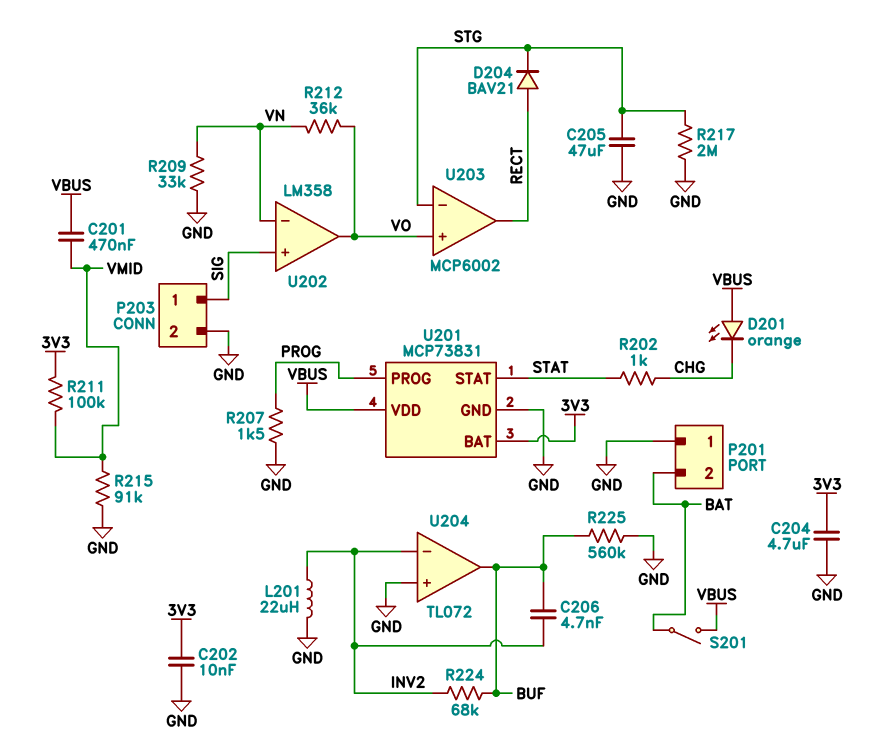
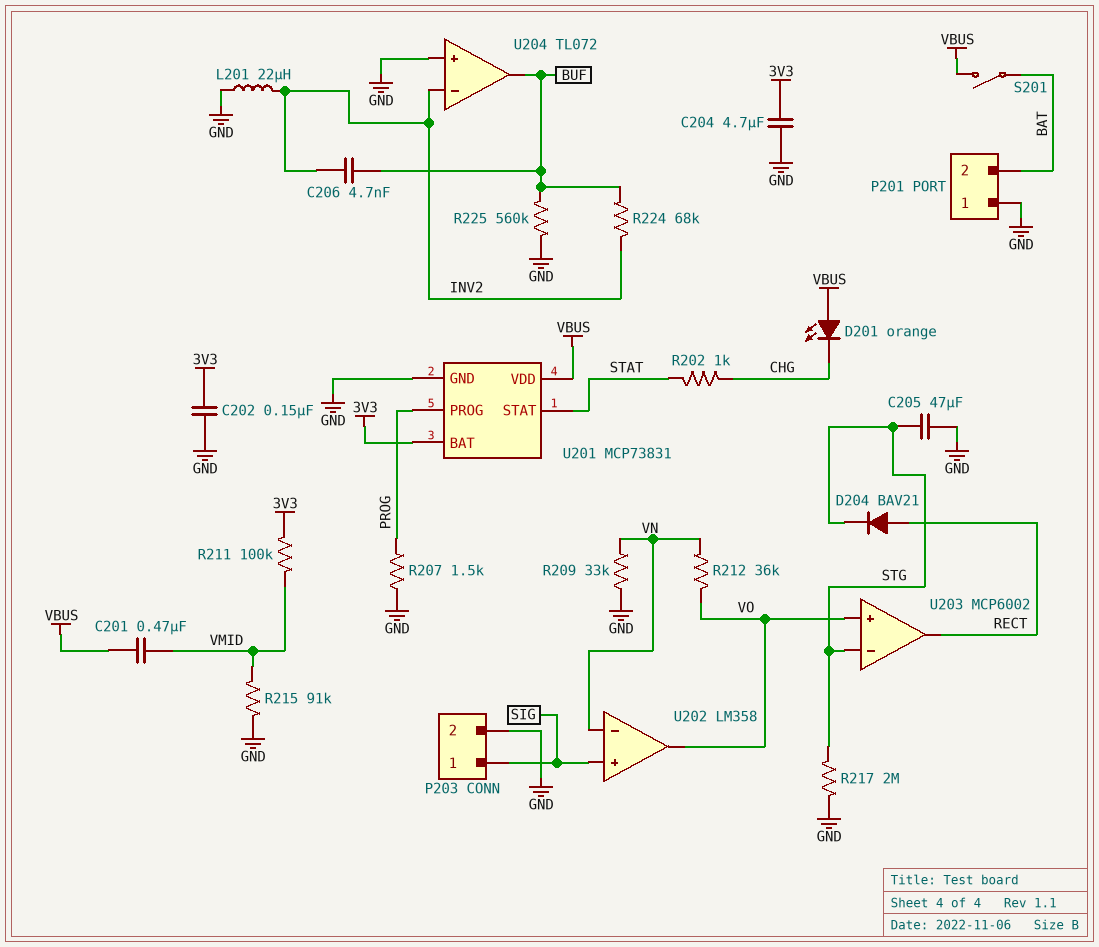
C202: 10nF (3V3, GND) -> 150nF (3V3, GND)

